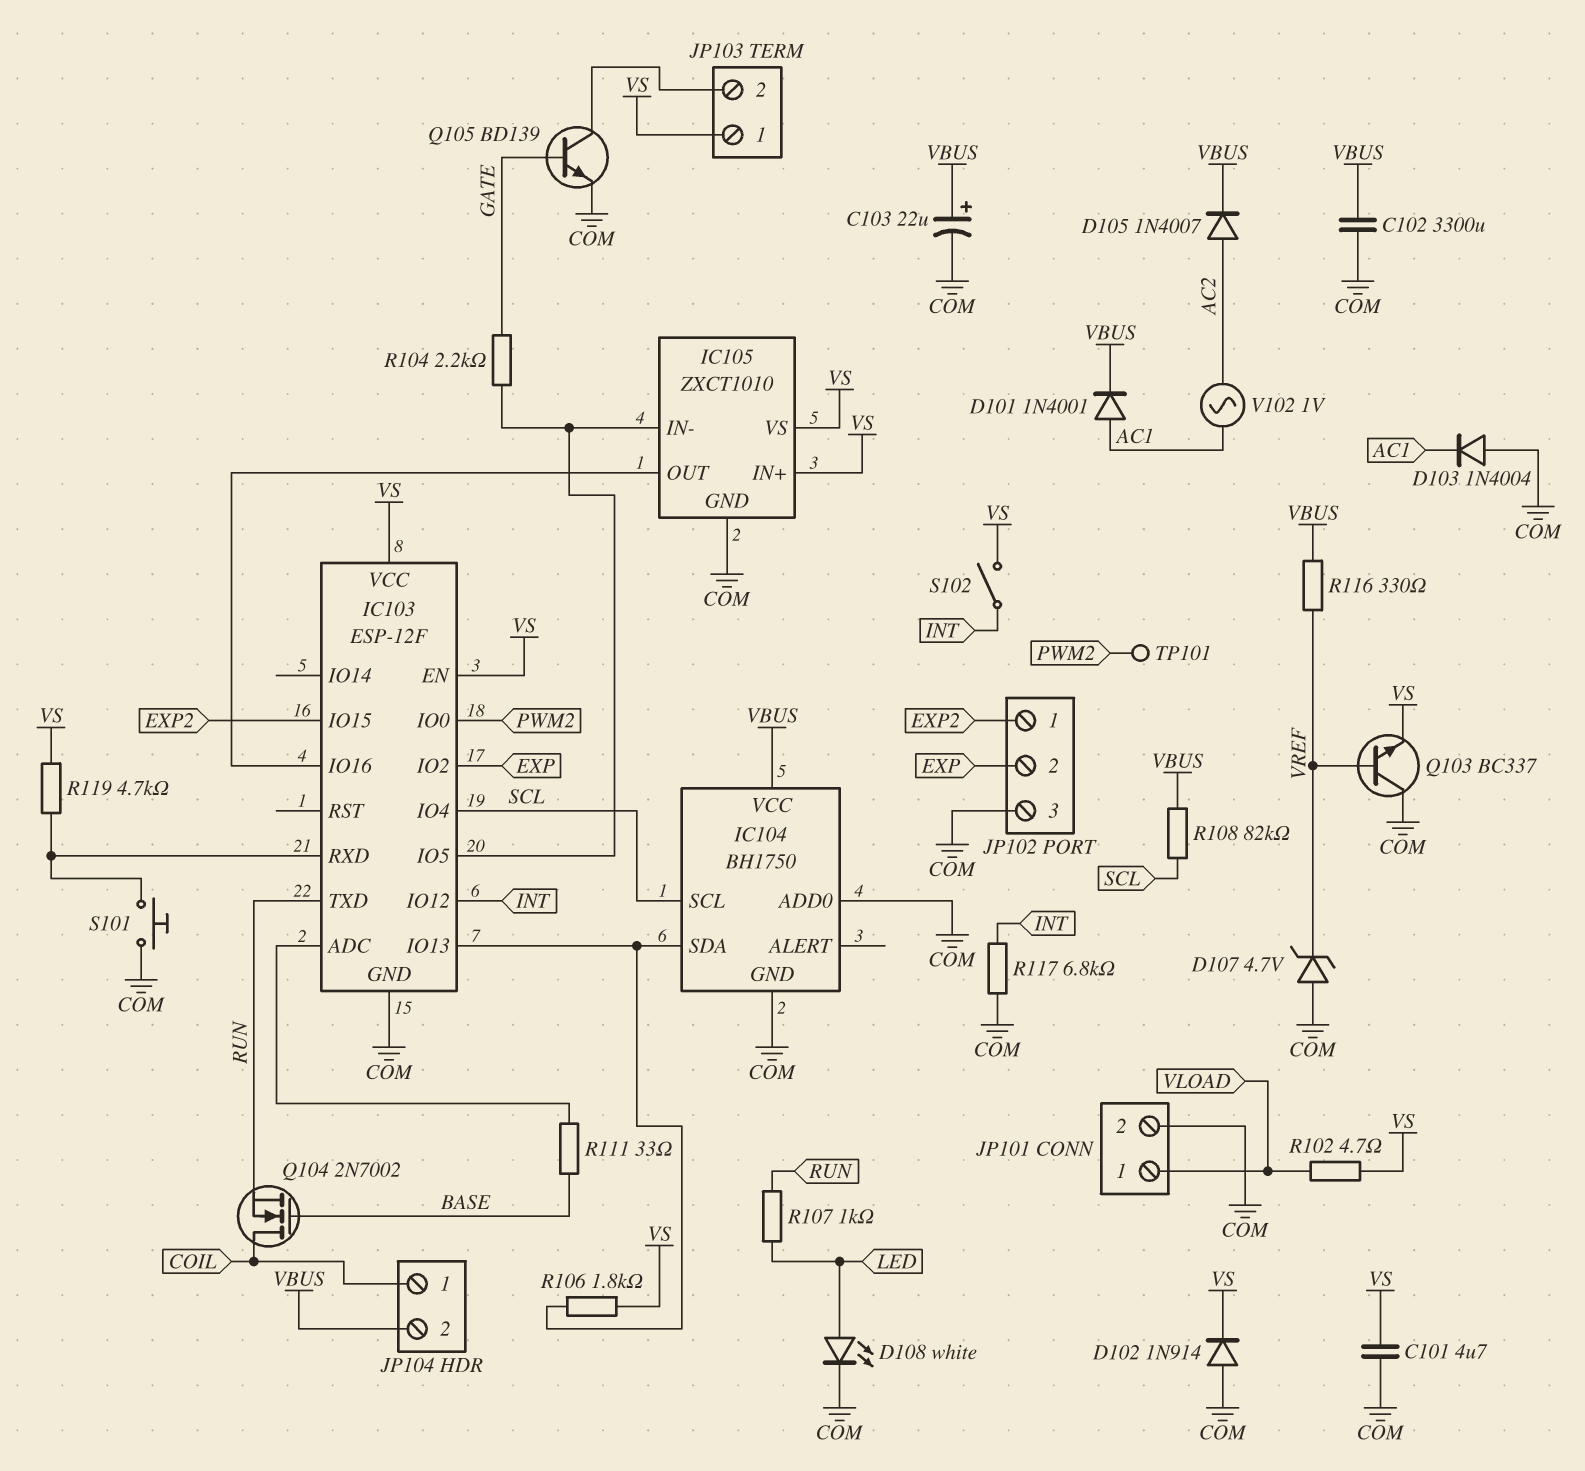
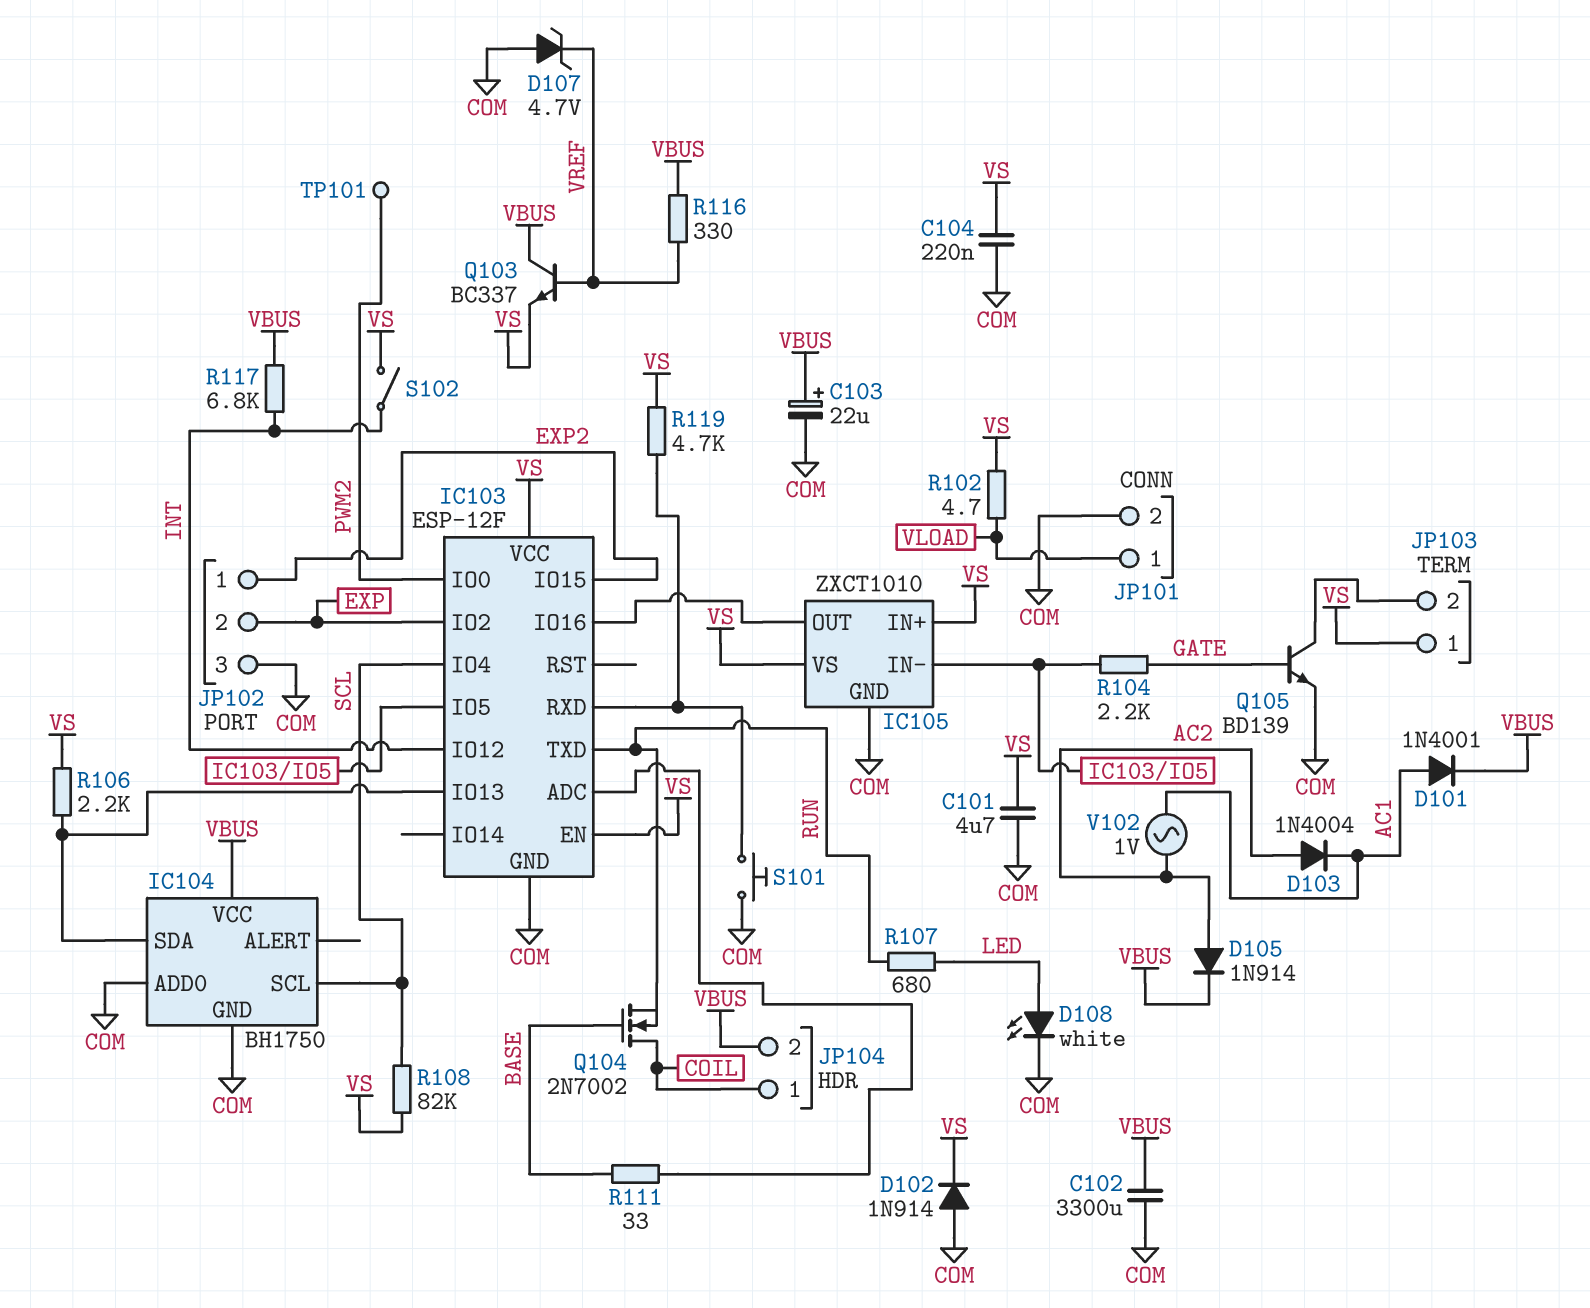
C104: none -> 220nF (COM, VS)
D103: diode 1N4004 (A COM, K AC1) -> diode 1N4004 (A AC2, K AC1)
D105: diode 1N4007 (A AC2, K VBUS) -> diode 1N914 (A AC2, K VBUS)
Q103: NPN BC337 (B VREF, C COM, E VS) -> NPN BC337 (B VREF, C VBUS, E VS)
R106: 1.8k (IC103/IO13, VS) -> 2.2k (IC103/IO13, VS)
R107: 1k (LED, RUN) -> 680 (LED, RUN)
R108: 82k (SCL, VBUS) -> 82k (SCL, VS)
R117: 6.8k (COM, INT) -> 6.8k (INT, VBUS)

